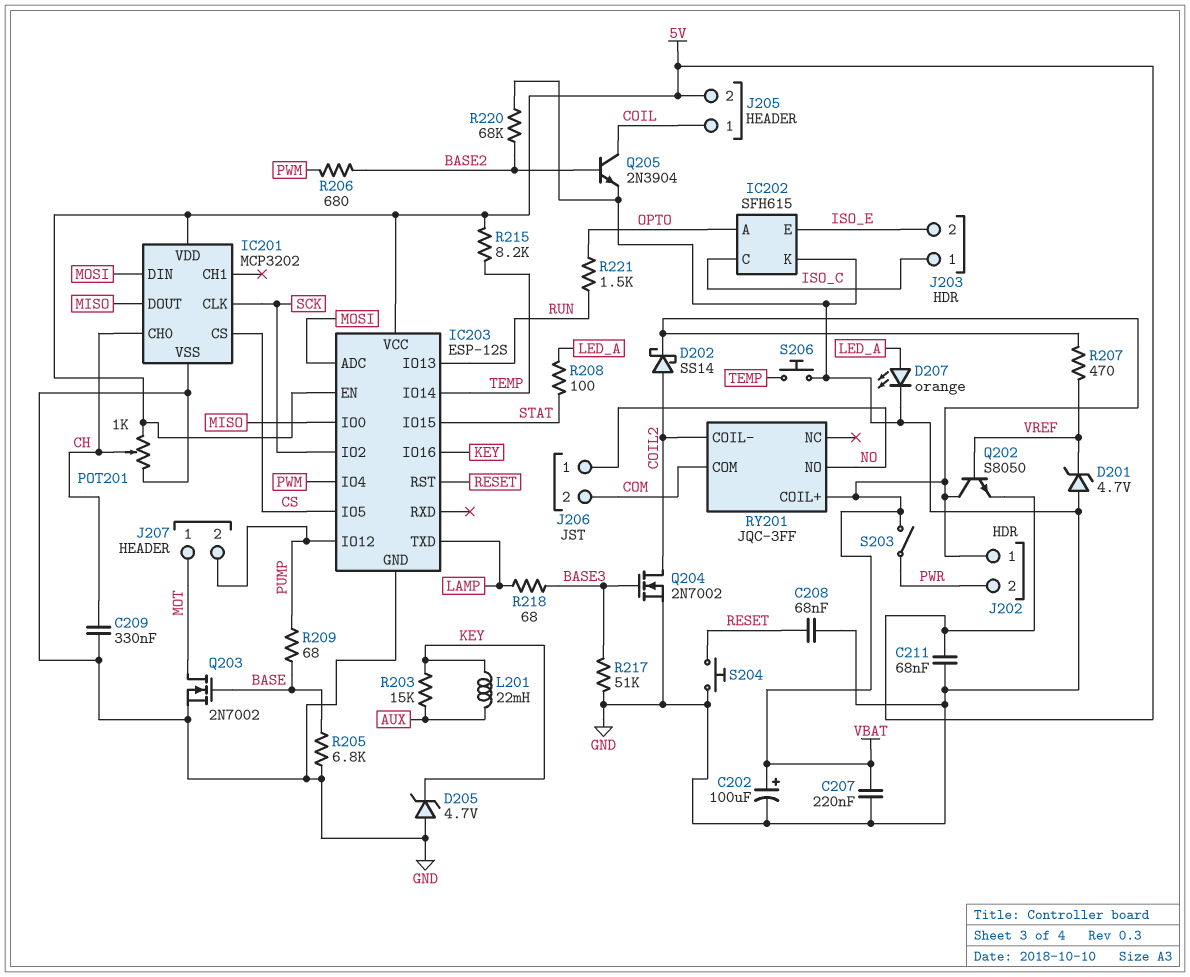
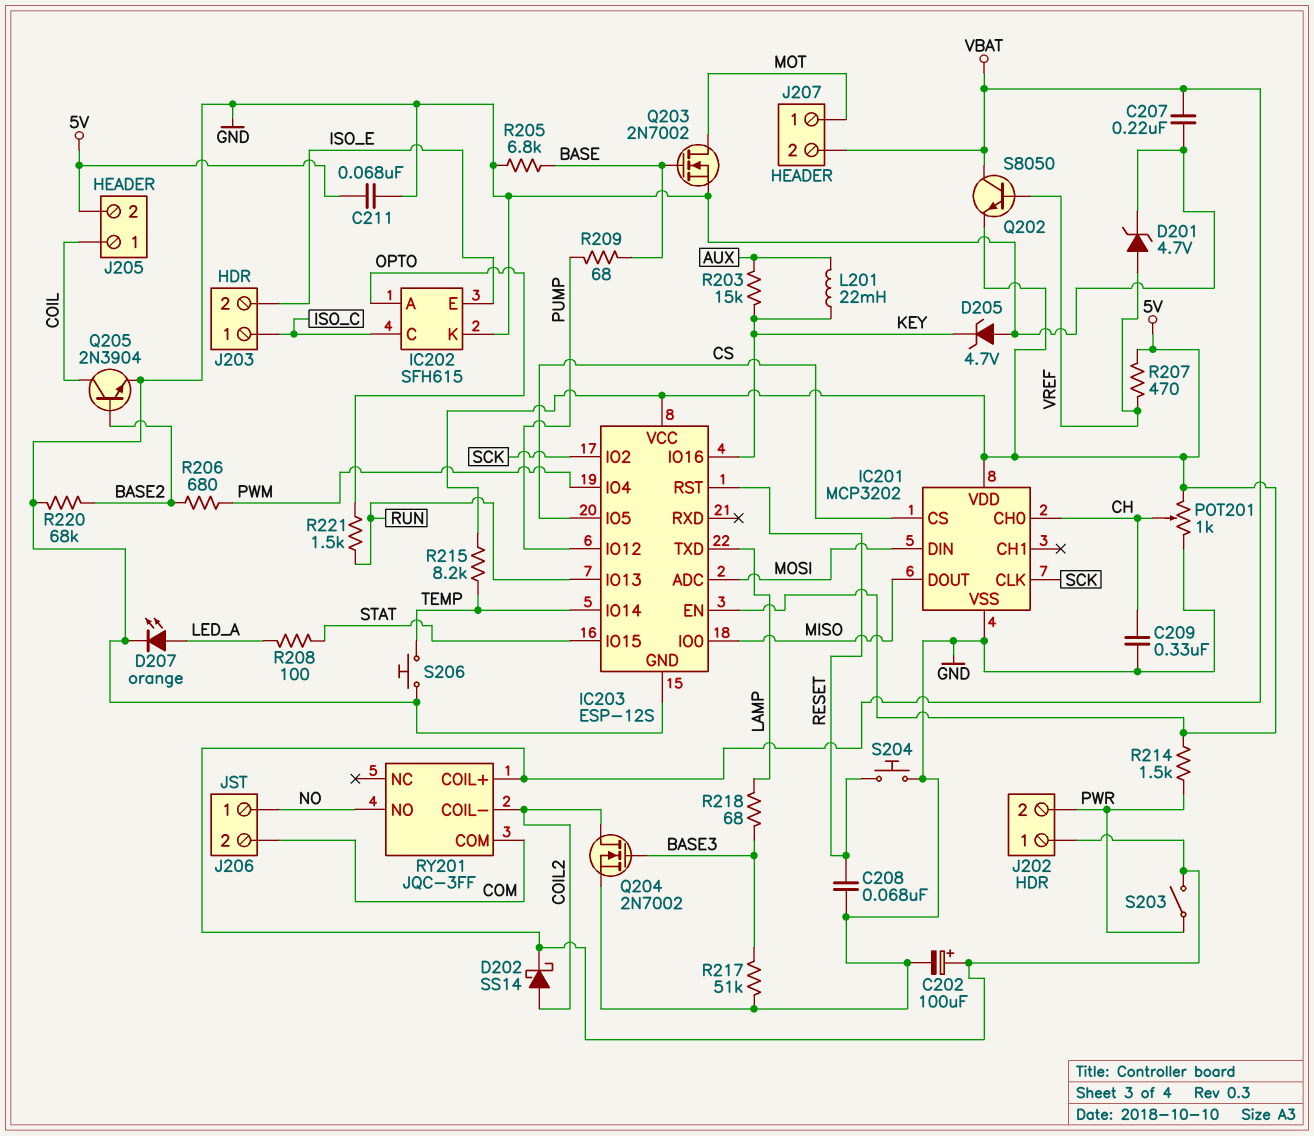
D201: zener 4.7V (A GND, K VREF) -> zener 4.7V (A VREF, K GND)
J207 pin 2: PUMP -> VBAT
R207: 470 (VBAT, VREF) -> 470 (5V, VREF)
R214: none -> 1.5k (5V, PWR)

